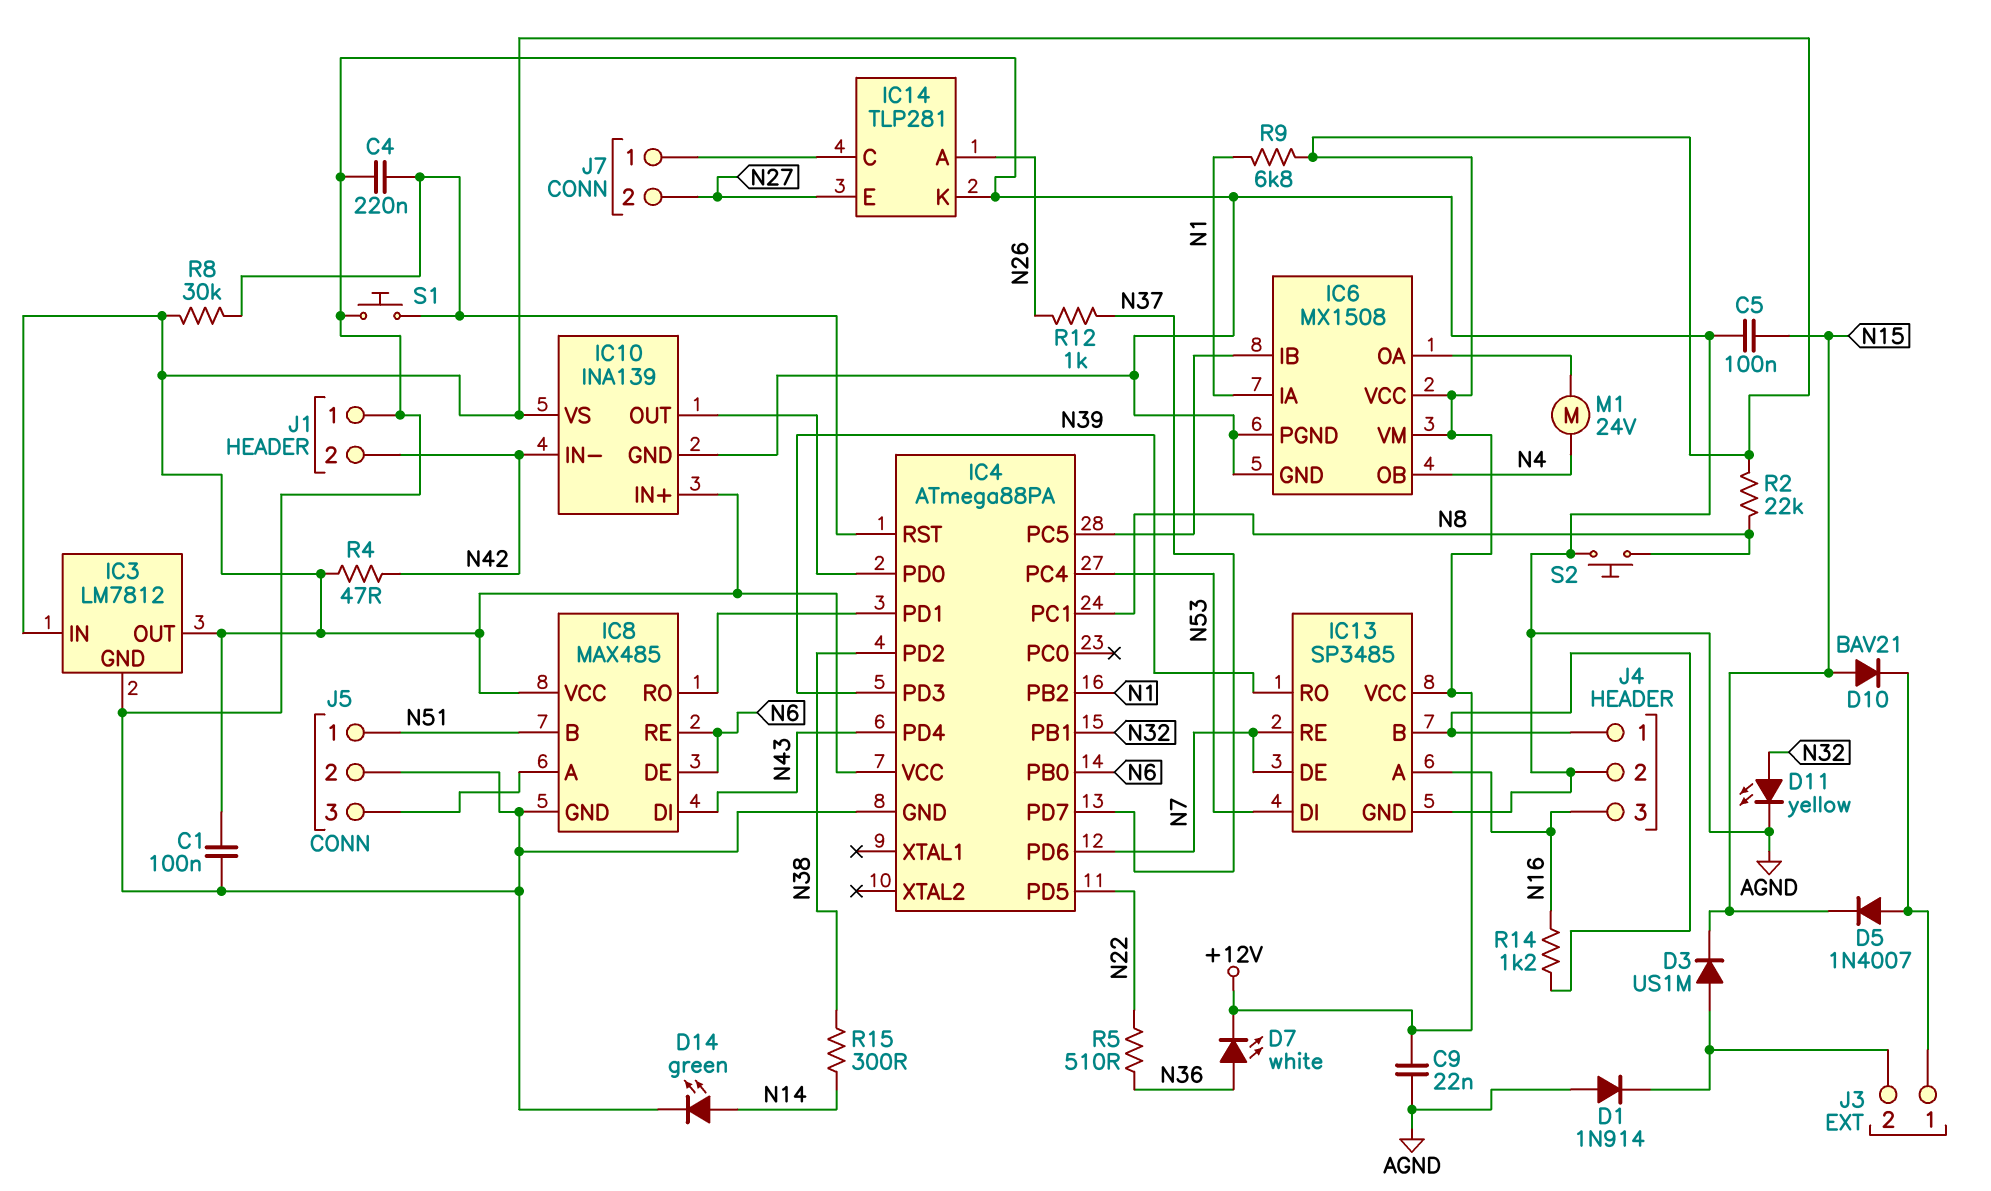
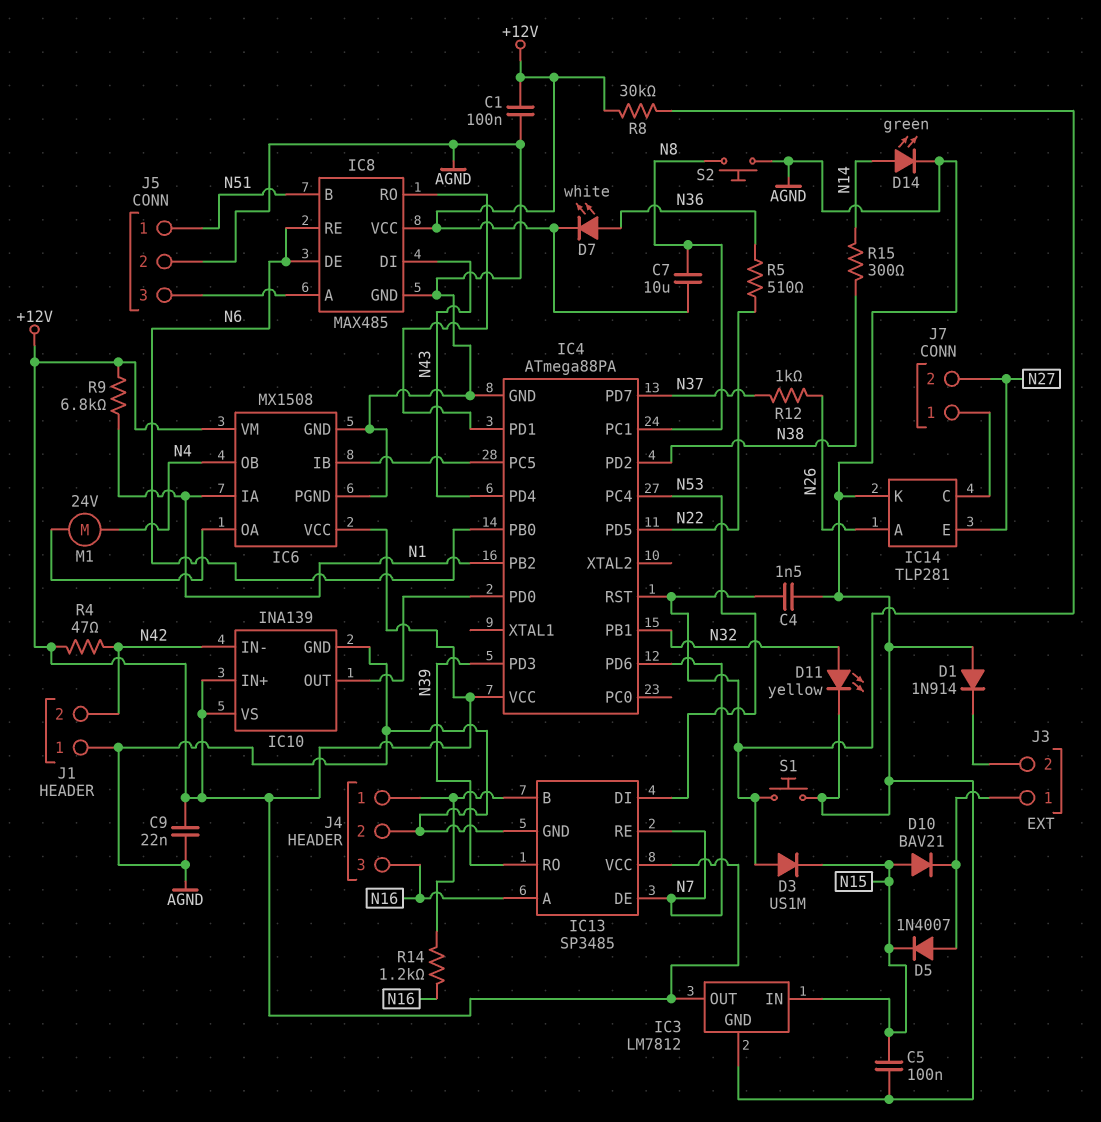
C4: 220nF (AGND, IC4/RST) -> 1.5nF (AGND, IC4/RST)
C7: none -> 10uF (+12V, N8)
D3: diode US1M (A J3/2, K N15) -> diode US1M (A IC4/RST, K N15)
IC3 pin IN: +12V -> N15
R2: 22k (+12V, N8) -> none

